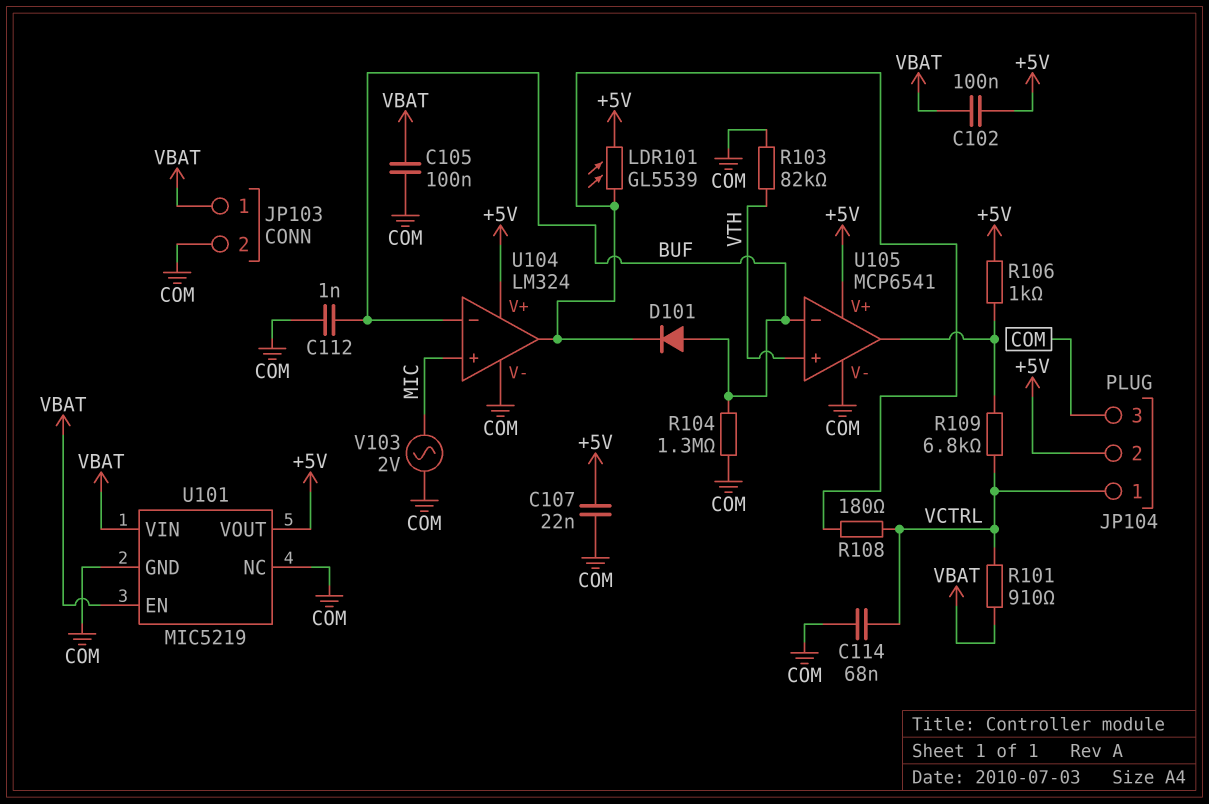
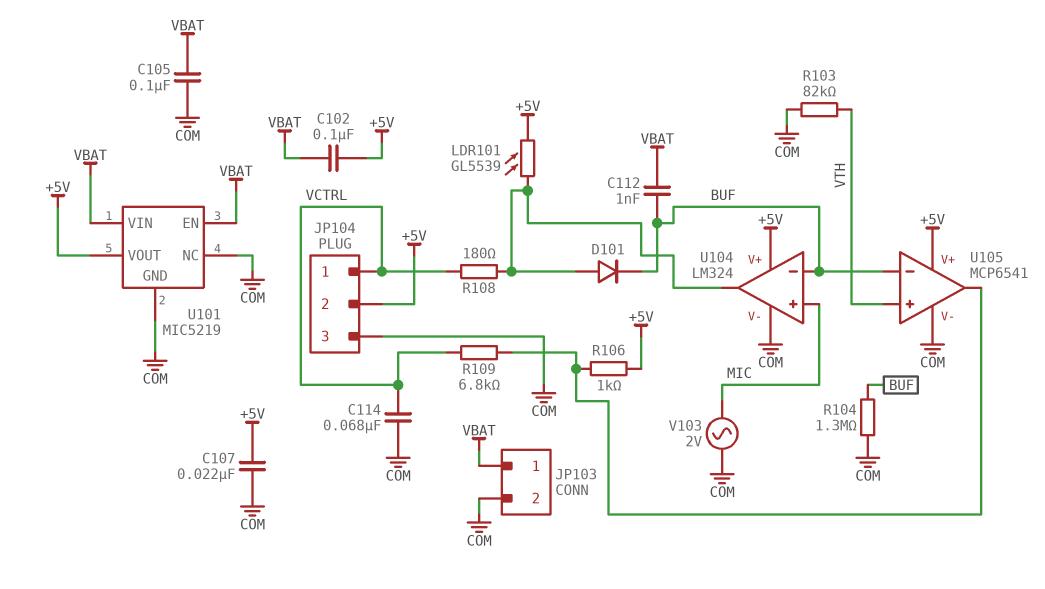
C112: 1nF (BUF, COM) -> 1nF (BUF, VBAT)
D101: diode (A BUF, K U104/out) -> diode (A U104/out, K BUF)
R101: 910 (VBAT, VCTRL) -> none

